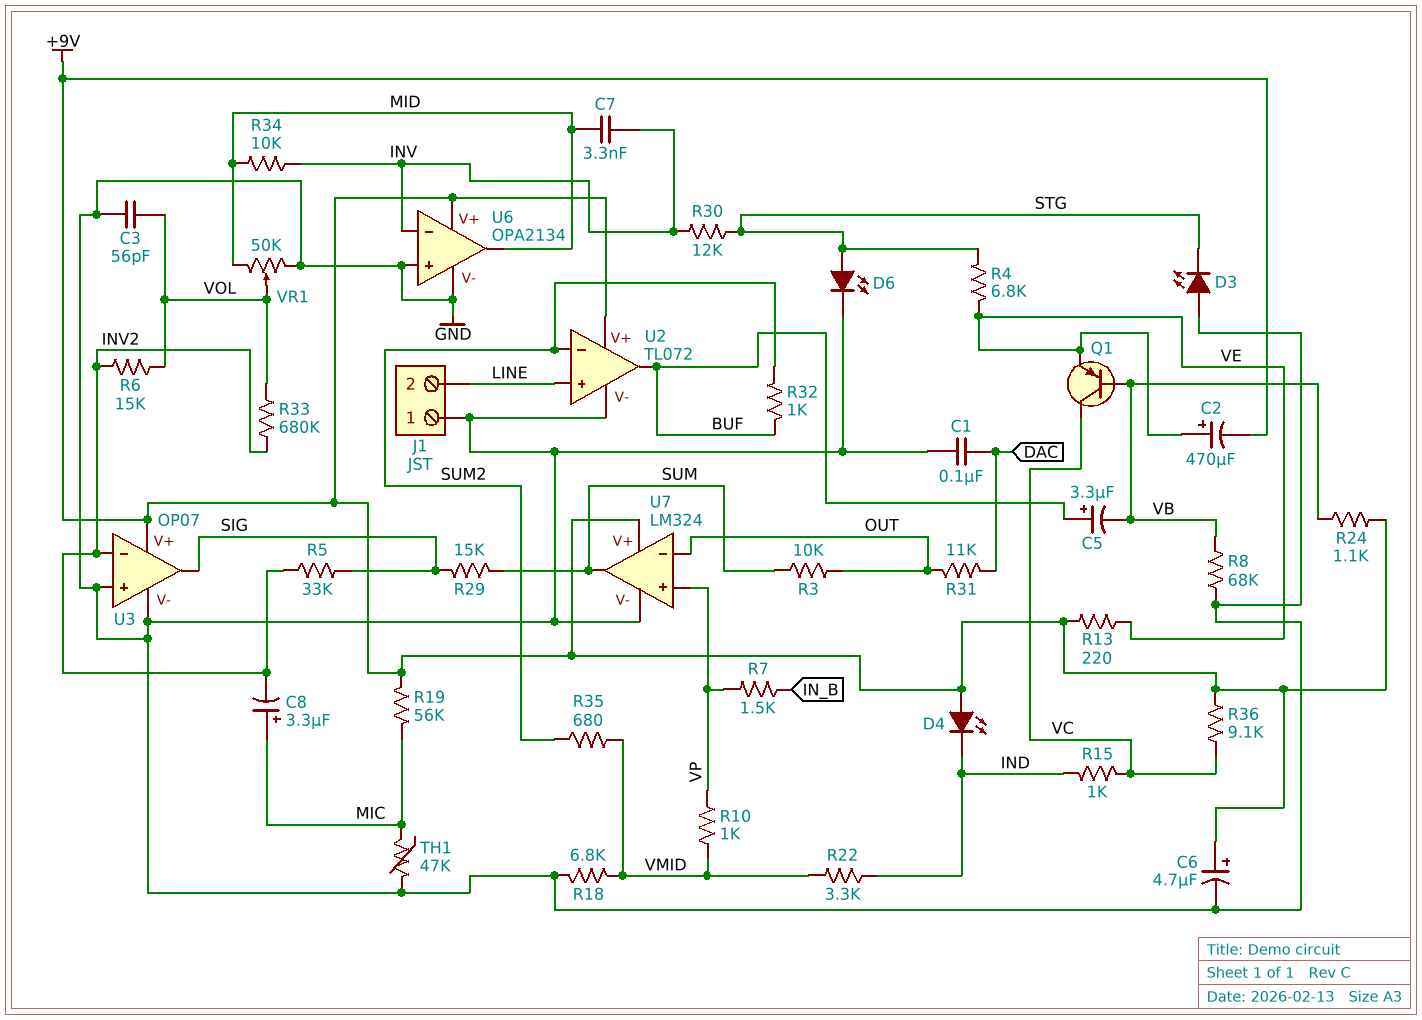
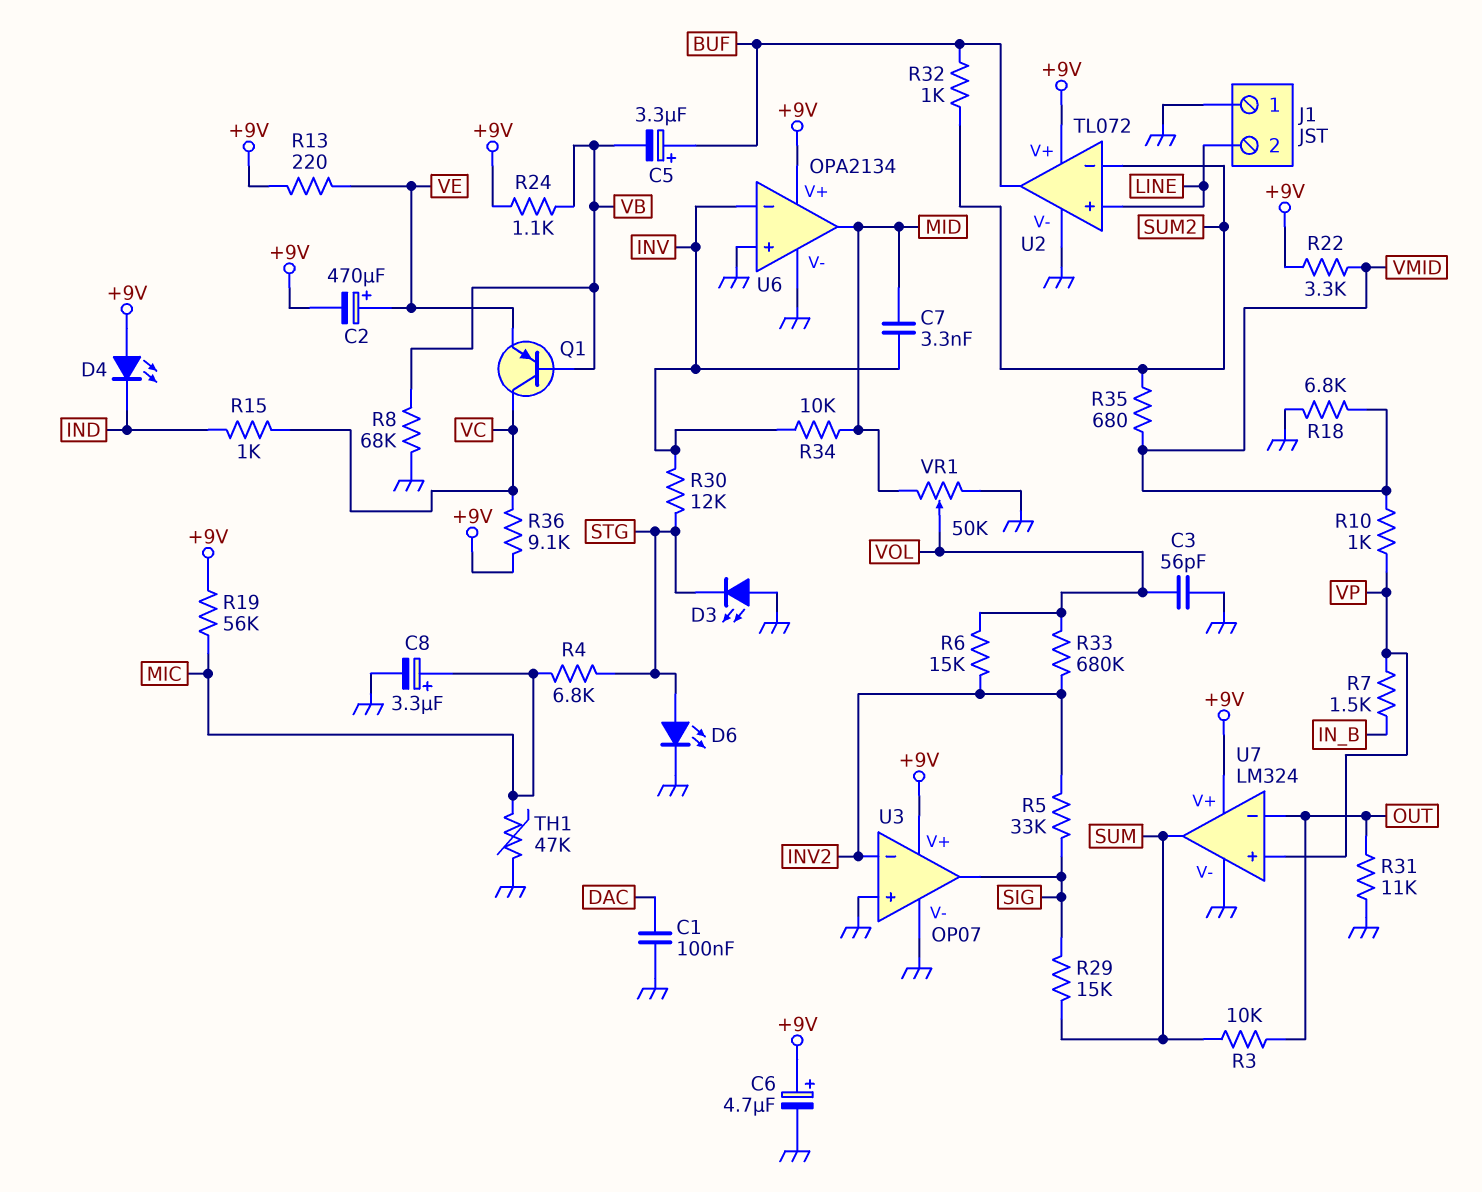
C8: 3.3uF (plus MIC, minus INV2) -> 3.3uF (plus MIC, minus GND)
R4: 6.8k (STG, VE) -> 6.8k (MIC, STG)
R22: 3.3k (IND, VMID) -> 3.3k (+9V, VMID)
R31: 11k (DAC, OUT) -> 11k (GND, OUT)

